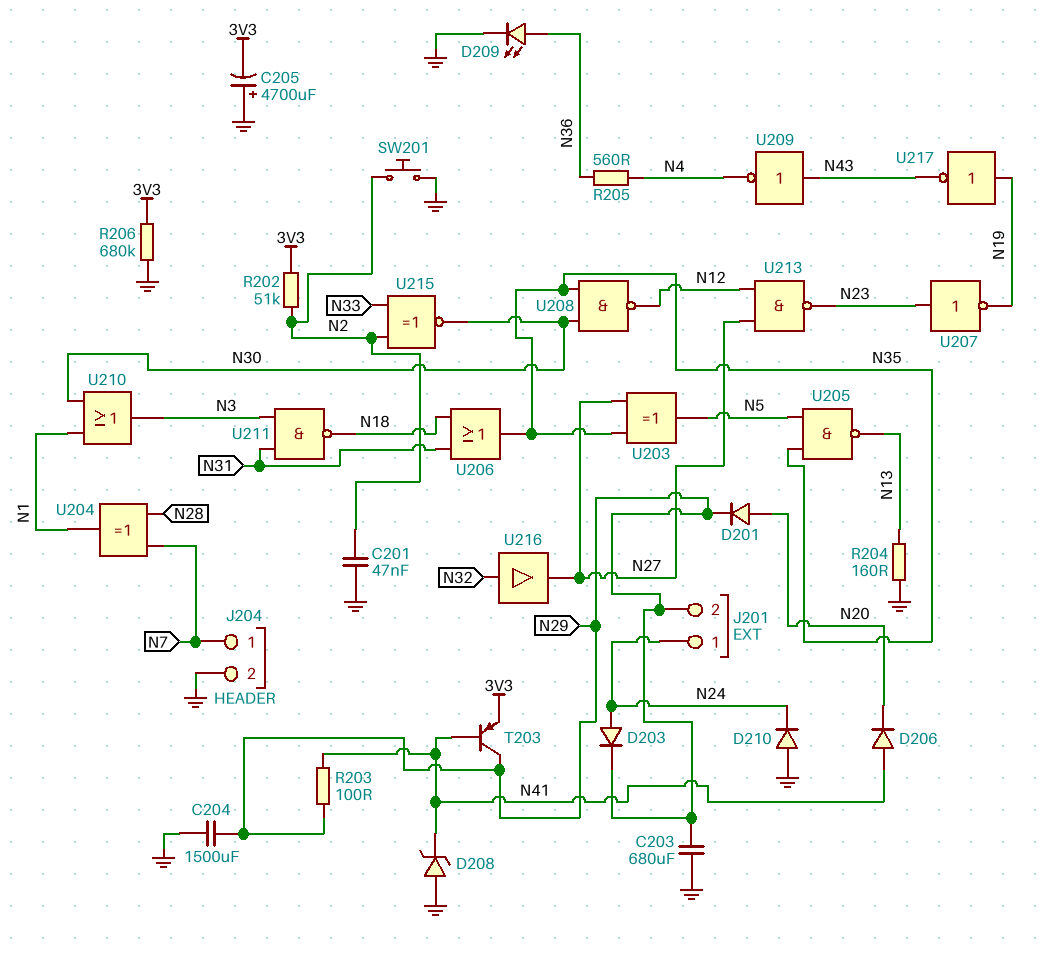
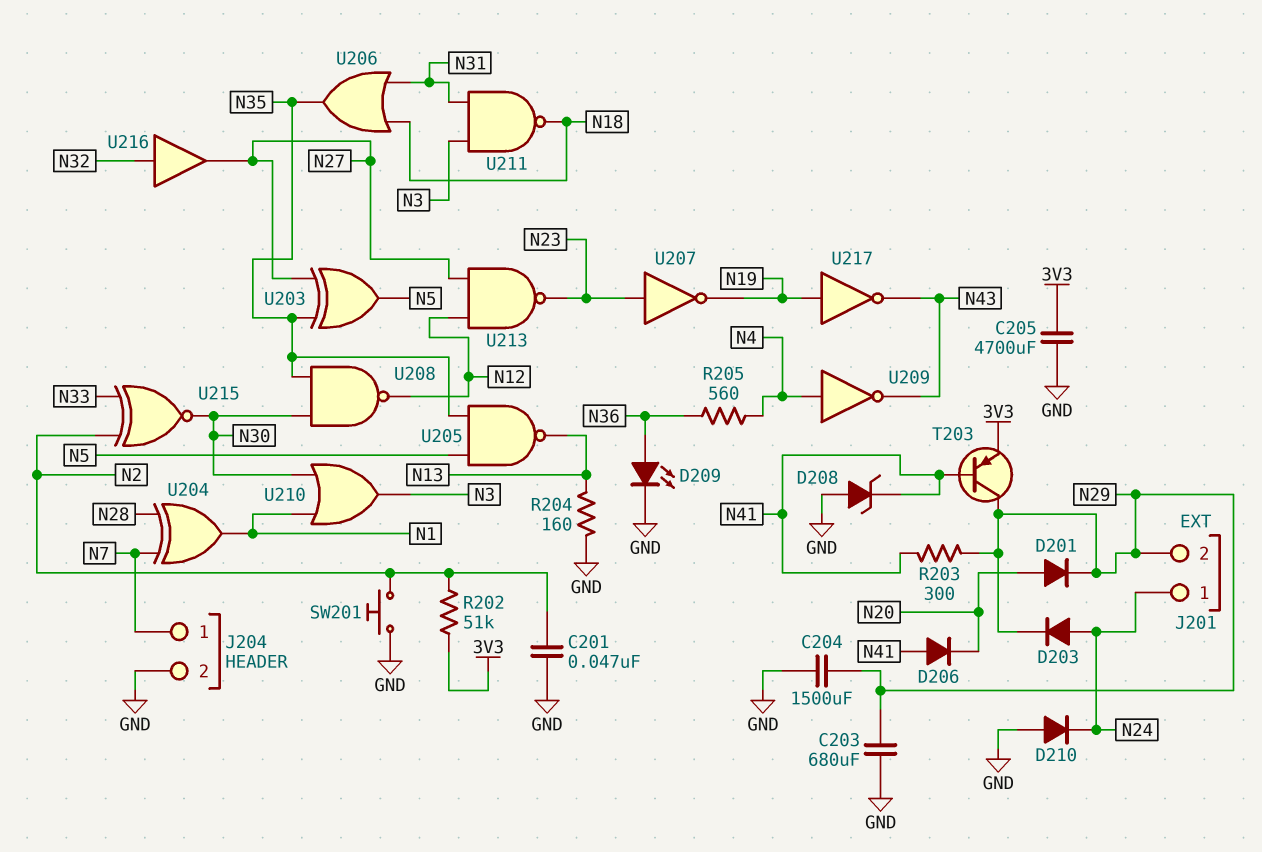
C205: 4700uF (plus GND, minus 3V3) -> 4700uF (3V3, GND)
R203: 100 (N29, N41) -> 300 (N29, N41)
R206: 680k (3V3, GND) -> none
U209: NOT (in N43, out N4) -> NOT (in N4, out N43)

